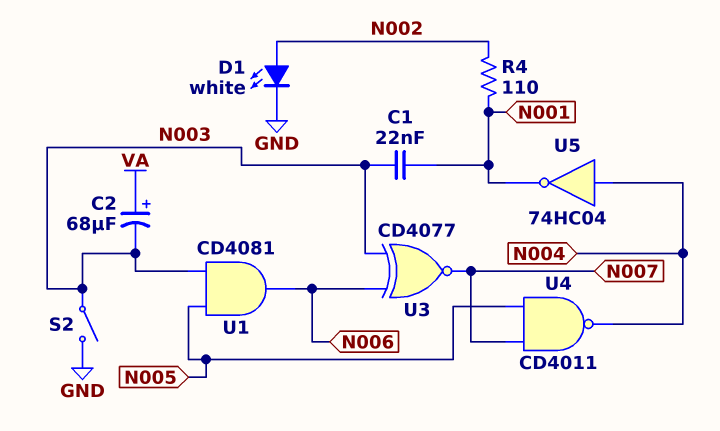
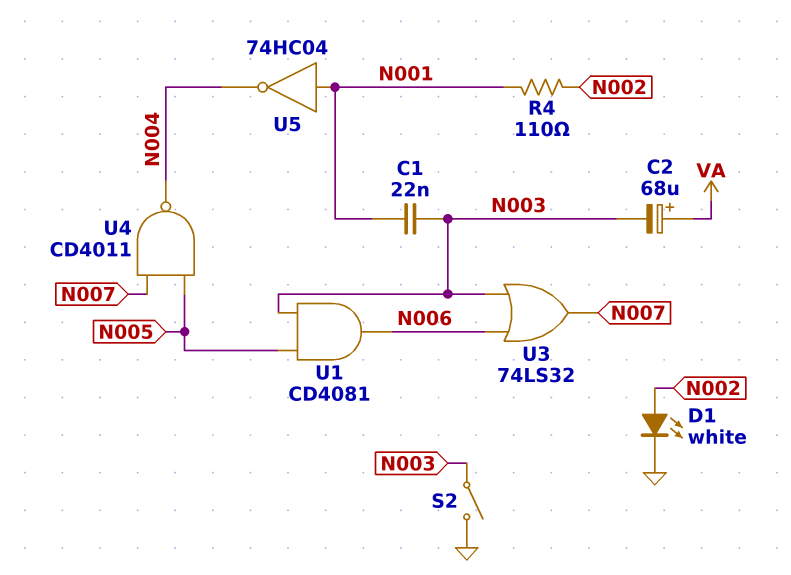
U3: XNOR CD4077 (in N003, in N006, out N007) -> OR 74LS32 (in N003, in N006, out N007)
U5: NOT 74HC04 (in N004, out N001) -> NOT 74HC04 (in N001, out N004)

